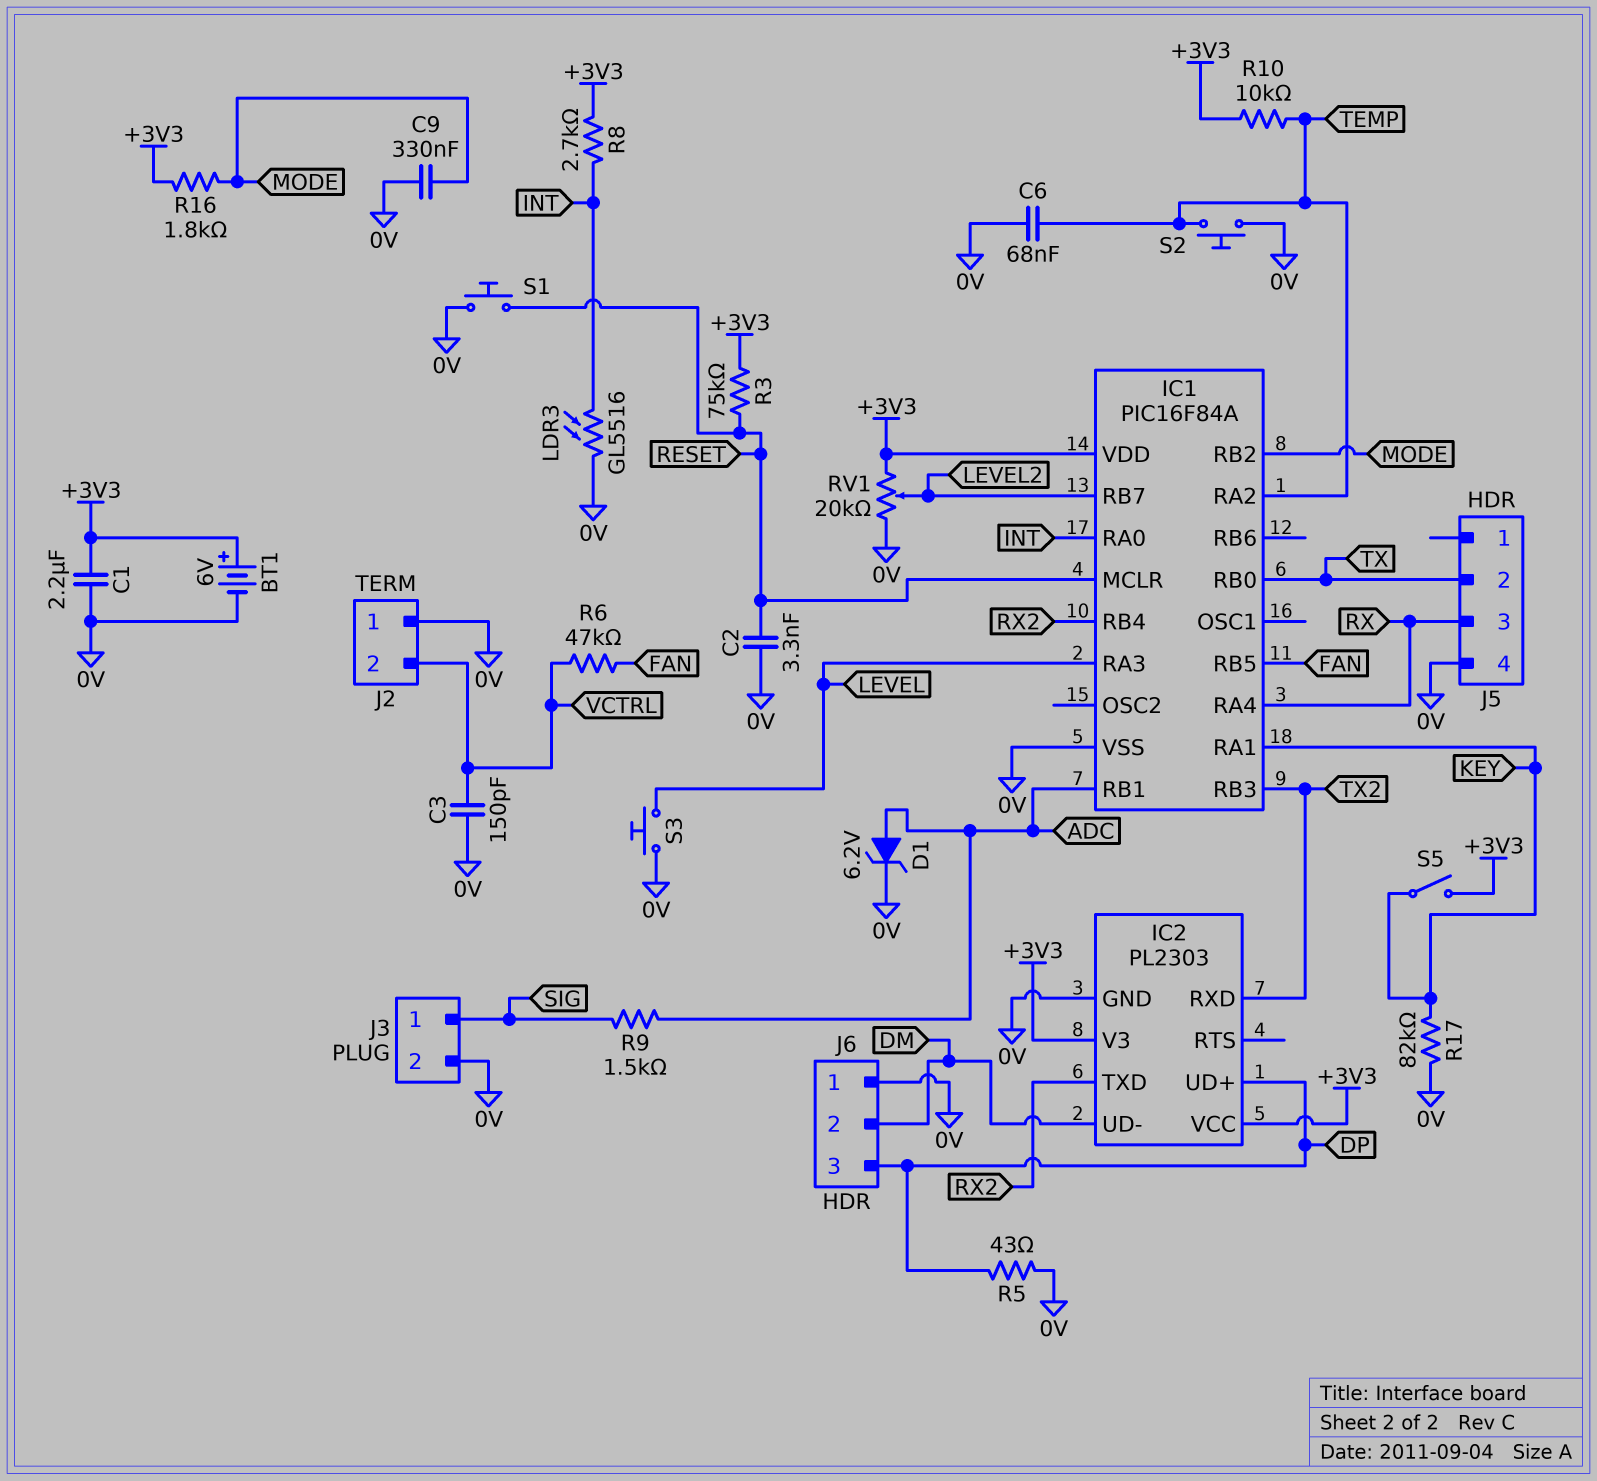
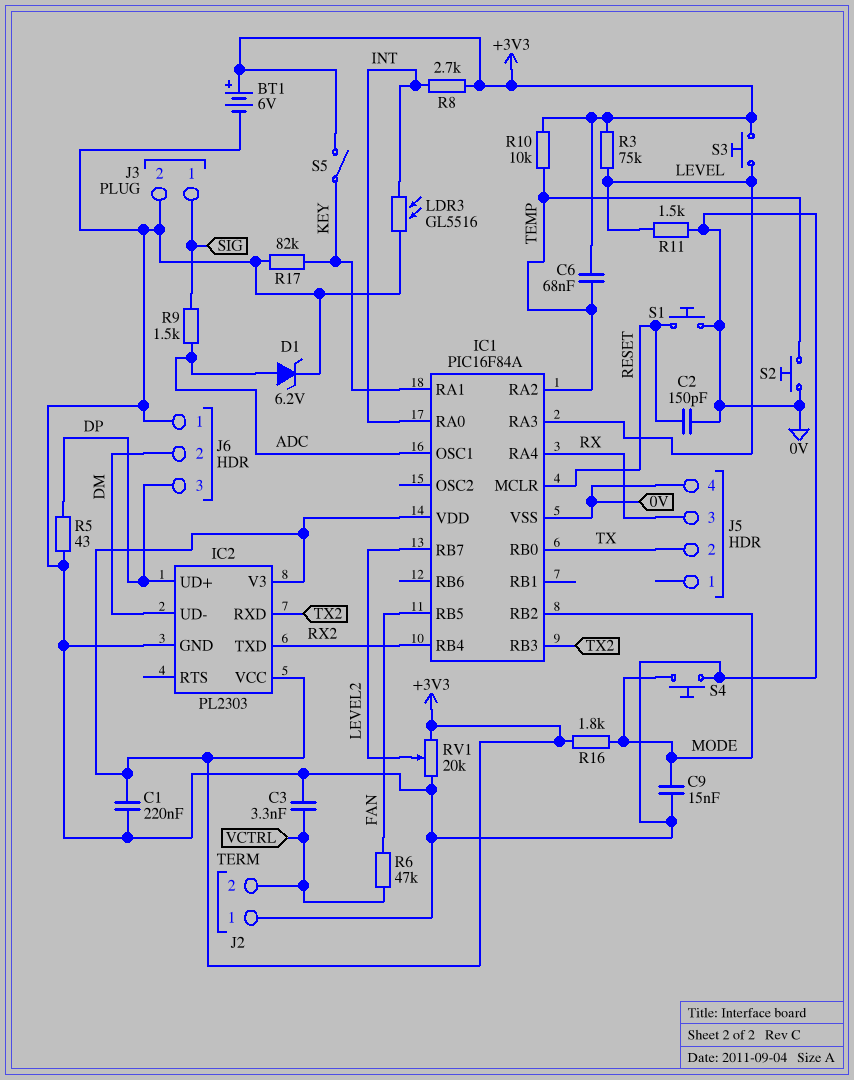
C1: 2.2uF (+3V3, 0V) -> 220nF (+3V3, 0V)
C2: 3.3nF (0V, RESET) -> 150pF (0V, RESET)
C3: 150pF (0V, VCTRL) -> 3.3nF (0V, VCTRL)
C6: 68nF (0V, TEMP) -> 68nF (+3V3, TEMP)
C9: 330nF (0V, MODE) -> 15nF (0V, MODE)
IC1 pin OSC1: none -> ADC
IC1 pin RB1: ADC -> none
R3: 75k (+3V3, RESET) -> 75k (+3V3, LEVEL)
R11: none -> 1.5k (0V, LEVEL)
S3: button (0V, LEVEL) -> button (+3V3, LEVEL)
S4: none -> button (0V, MODE)

